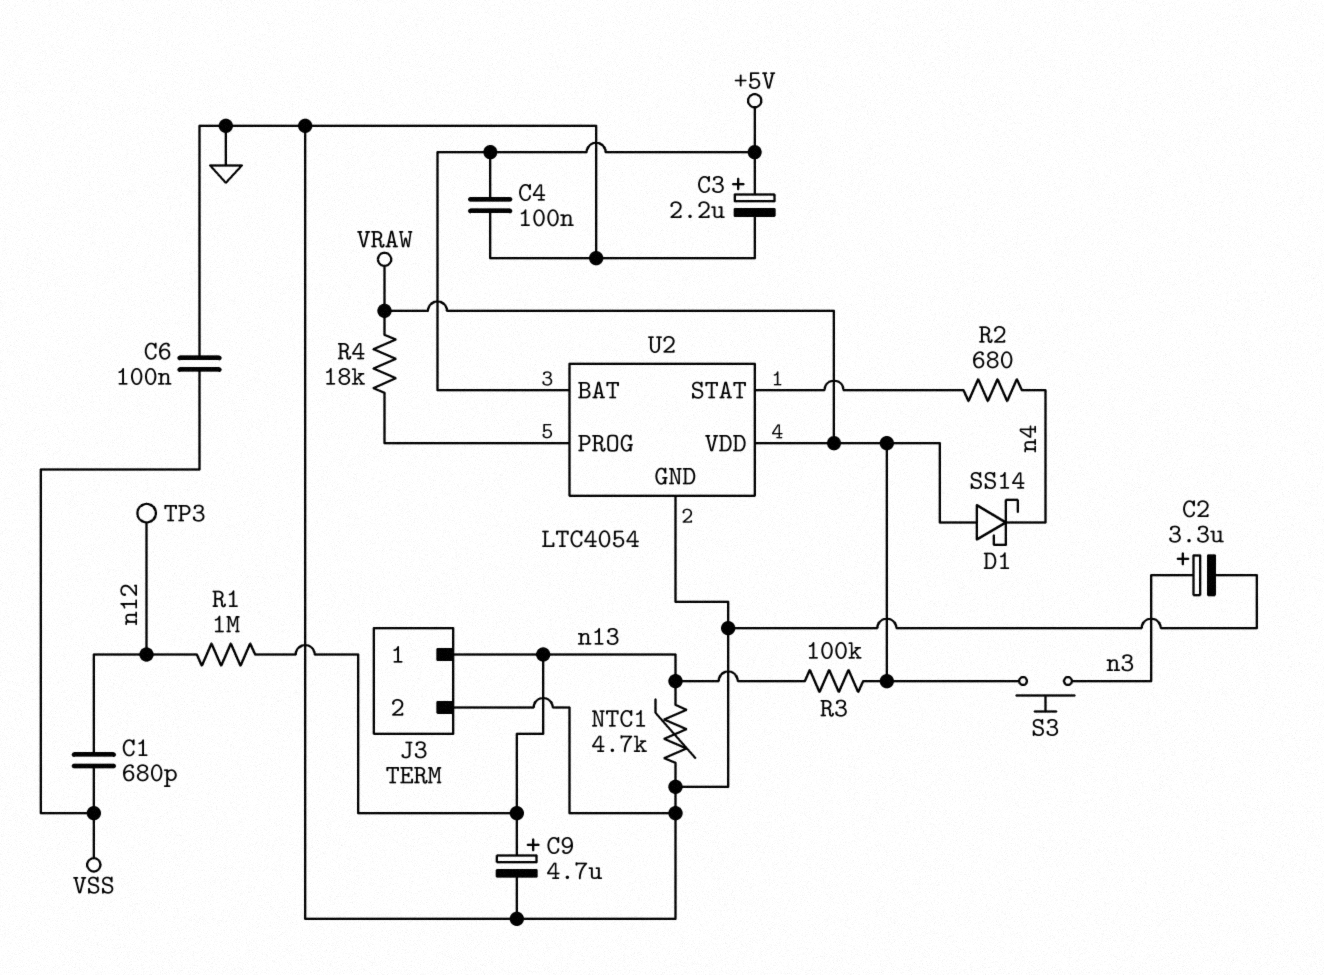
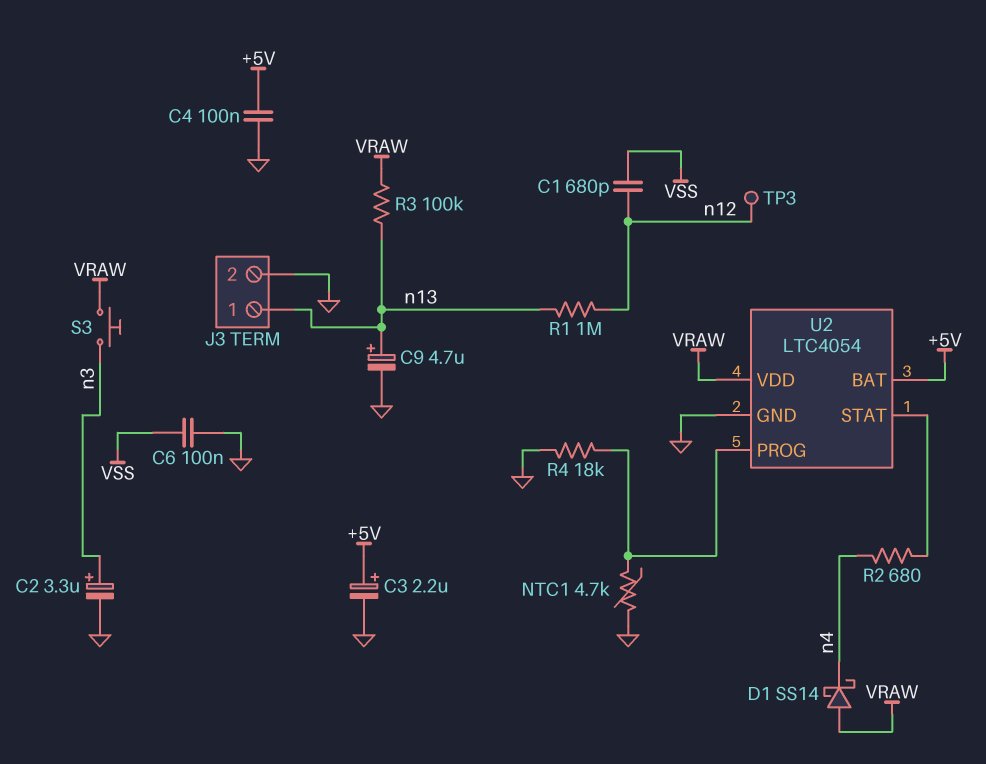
NTC1: 4.7k (GND, n13) -> 4.7k (GND, U2/PROG)
R4: 18k (U2/PROG, VRAW) -> 18k (GND, U2/PROG)

